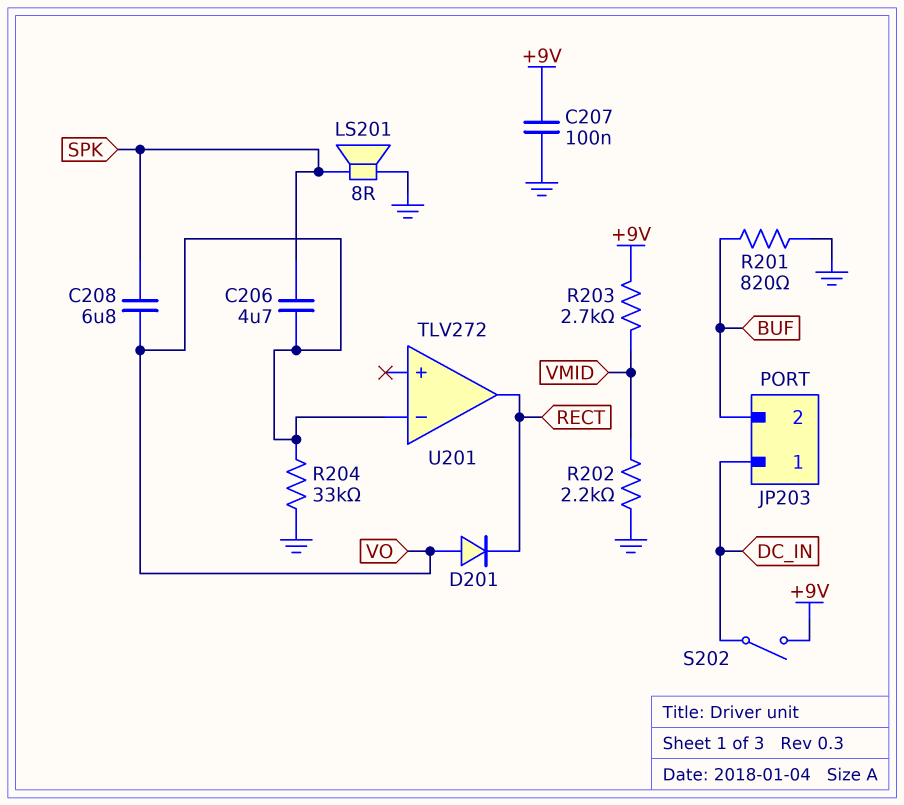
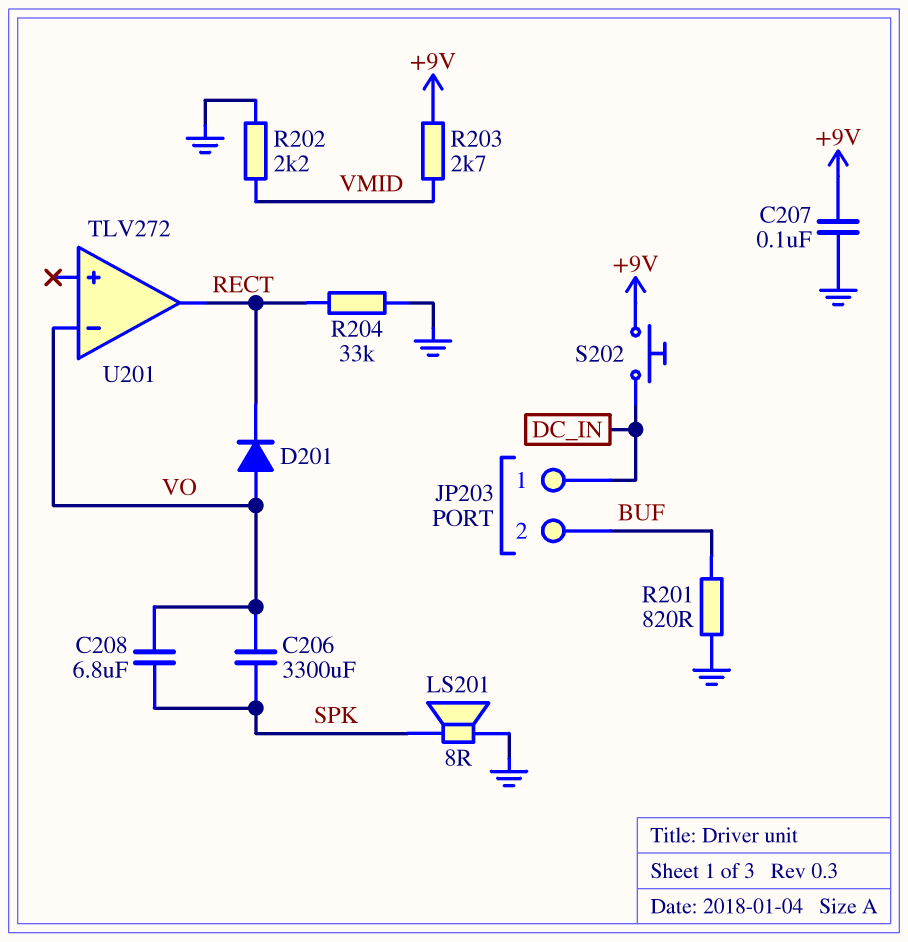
C206: 4.7uF (SPK, VO) -> 3300uF (SPK, VO)
R204: 33k (GND, VO) -> 33k (GND, RECT)
S202: switch (+9V, DC_IN) -> button (+9V, DC_IN)

